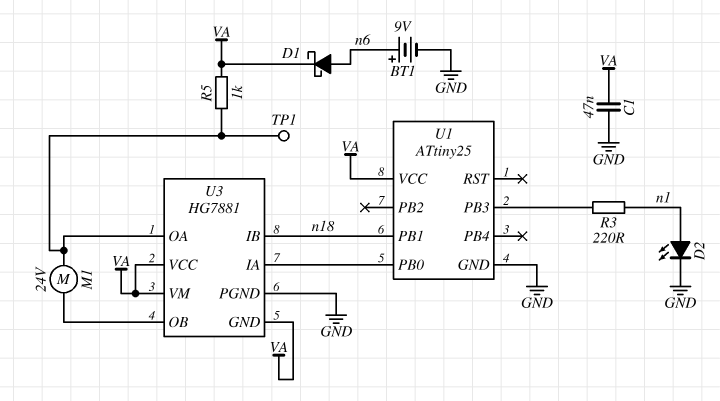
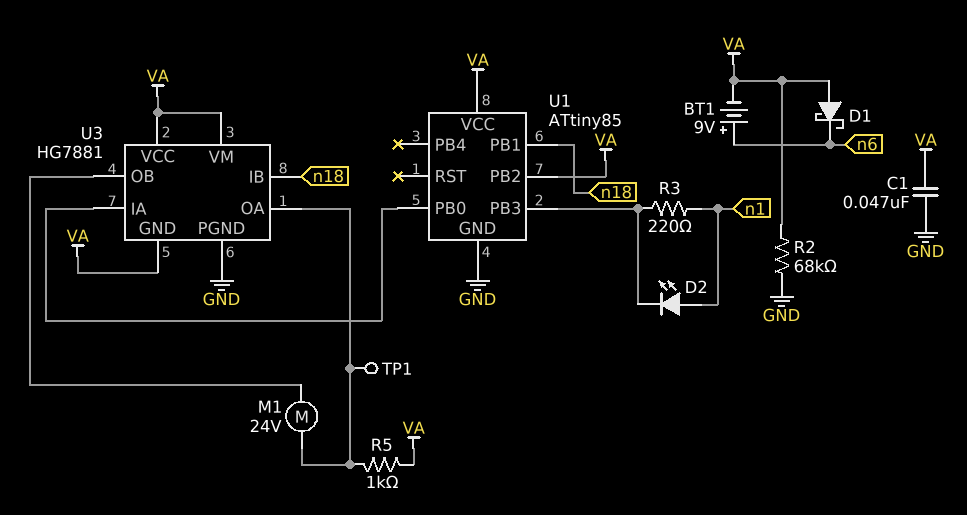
BT1: 9V (plus n6, minus GND) -> 9V (plus n6, minus VA)
D1: schottky (A n6, K VA) -> schottky (A VA, K n6)
D2: LED (A n1, K GND) -> LED (A n1, K U1/PB3)
R2: none -> 68k (GND, VA)
U1: ATtiny25 -> ATtiny85
U1 pin PB2: none -> VA

